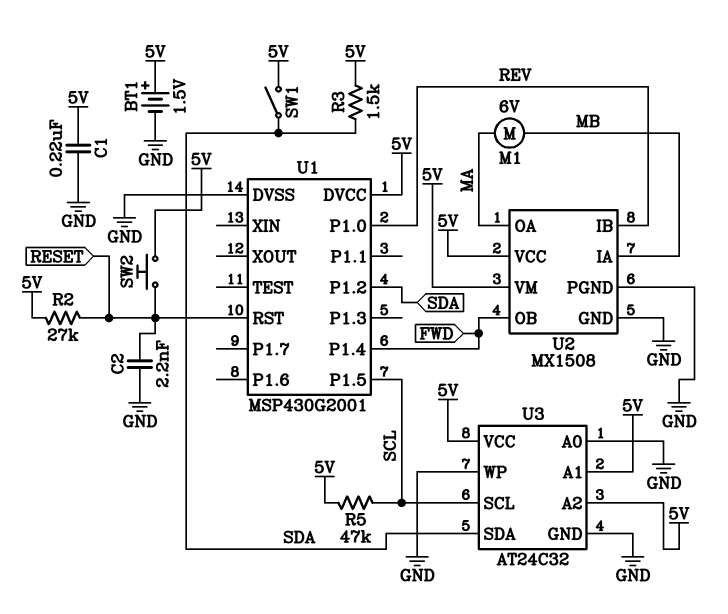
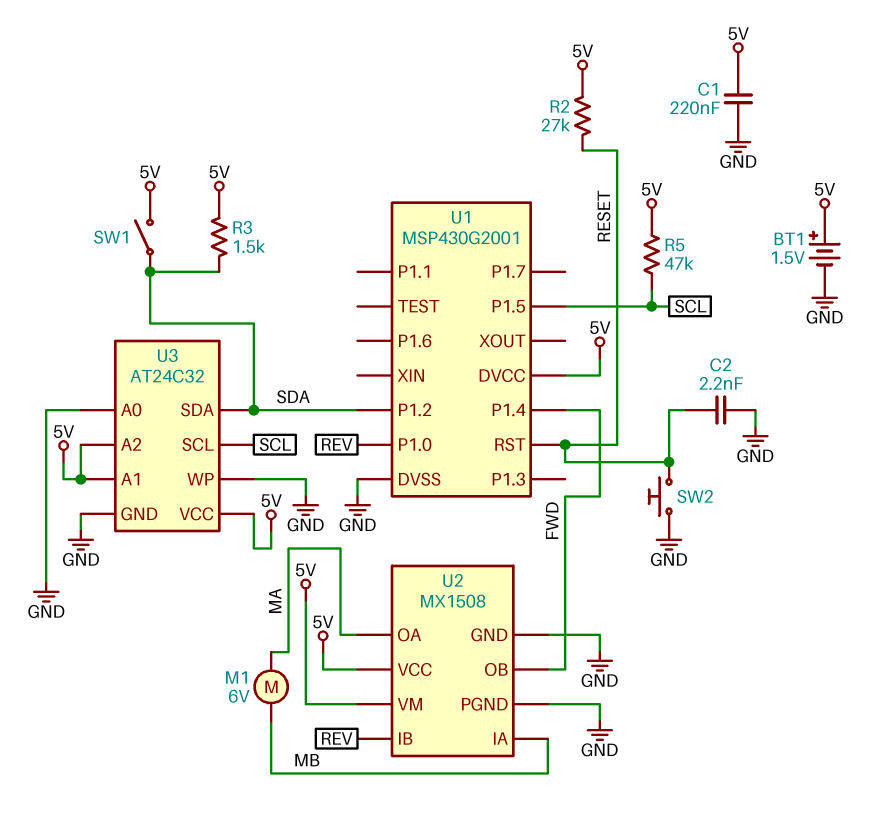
SW2: button (5V, RESET) -> button (GND, RESET)

